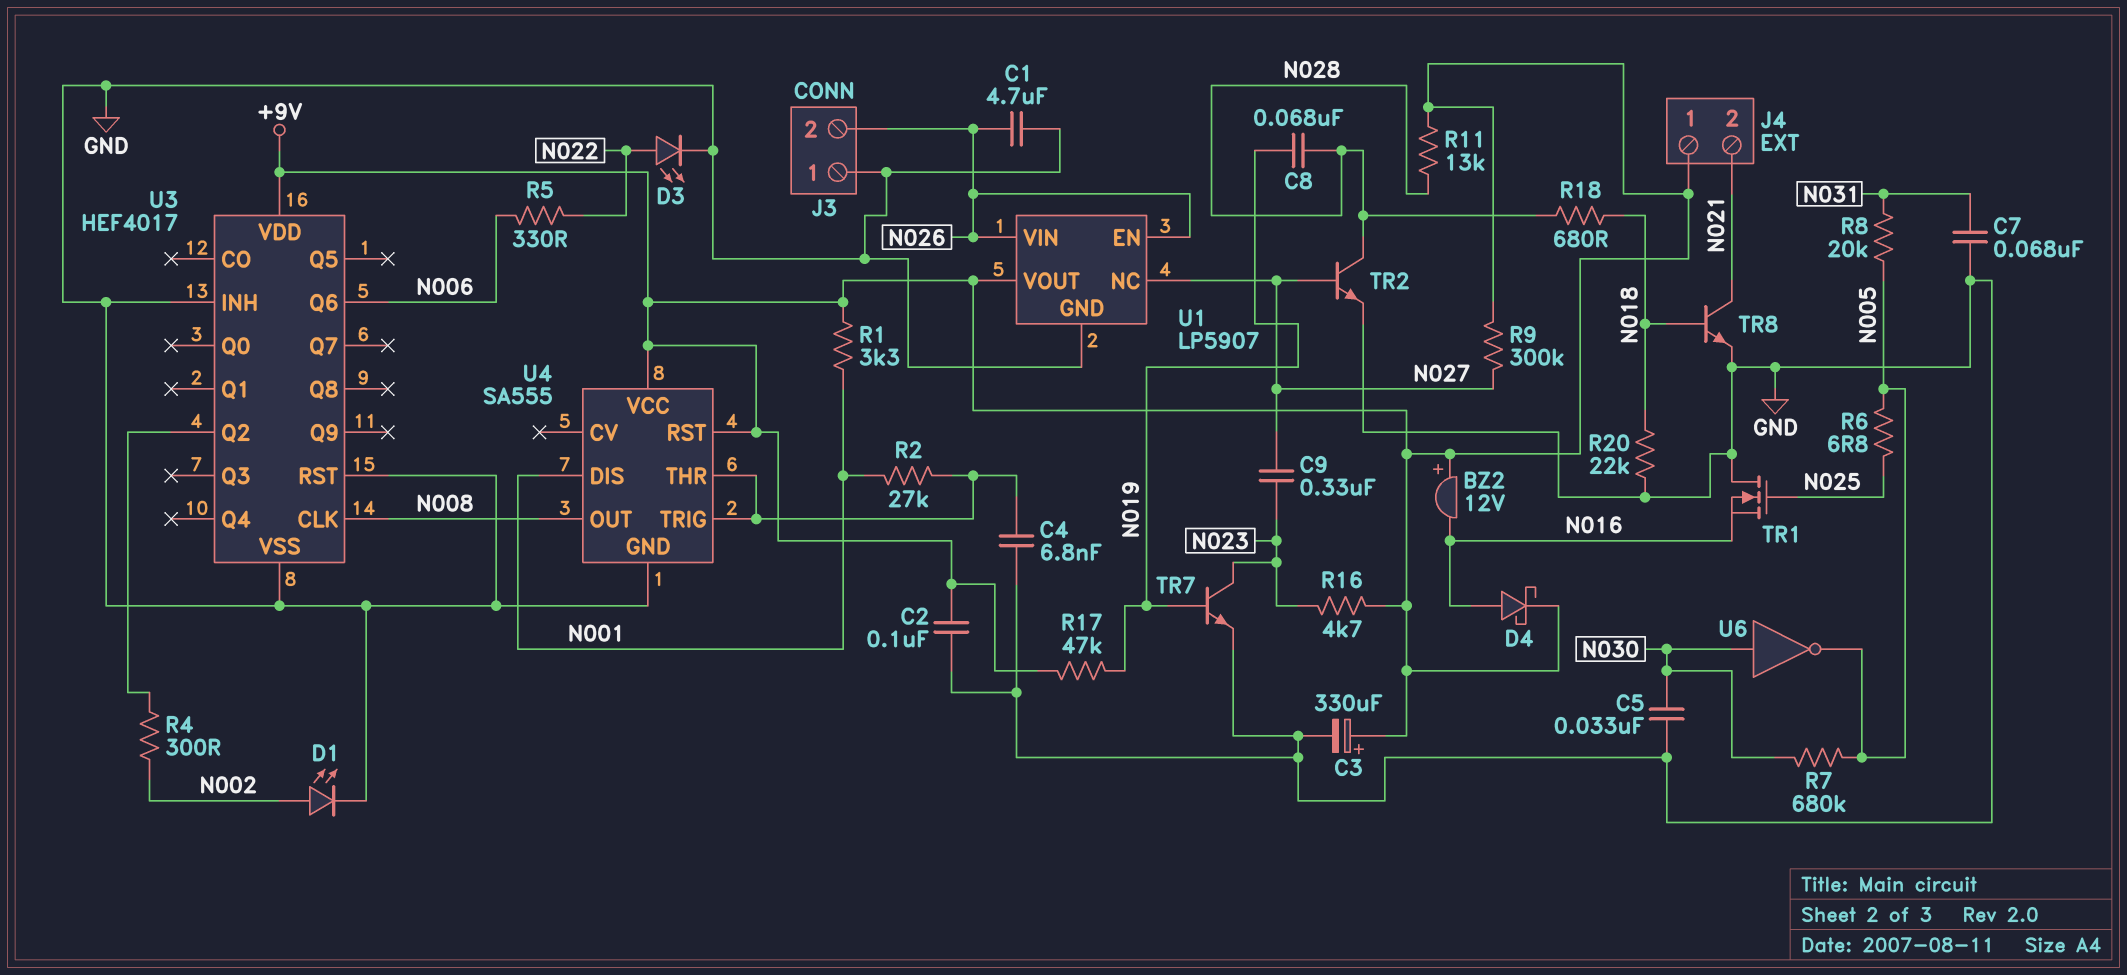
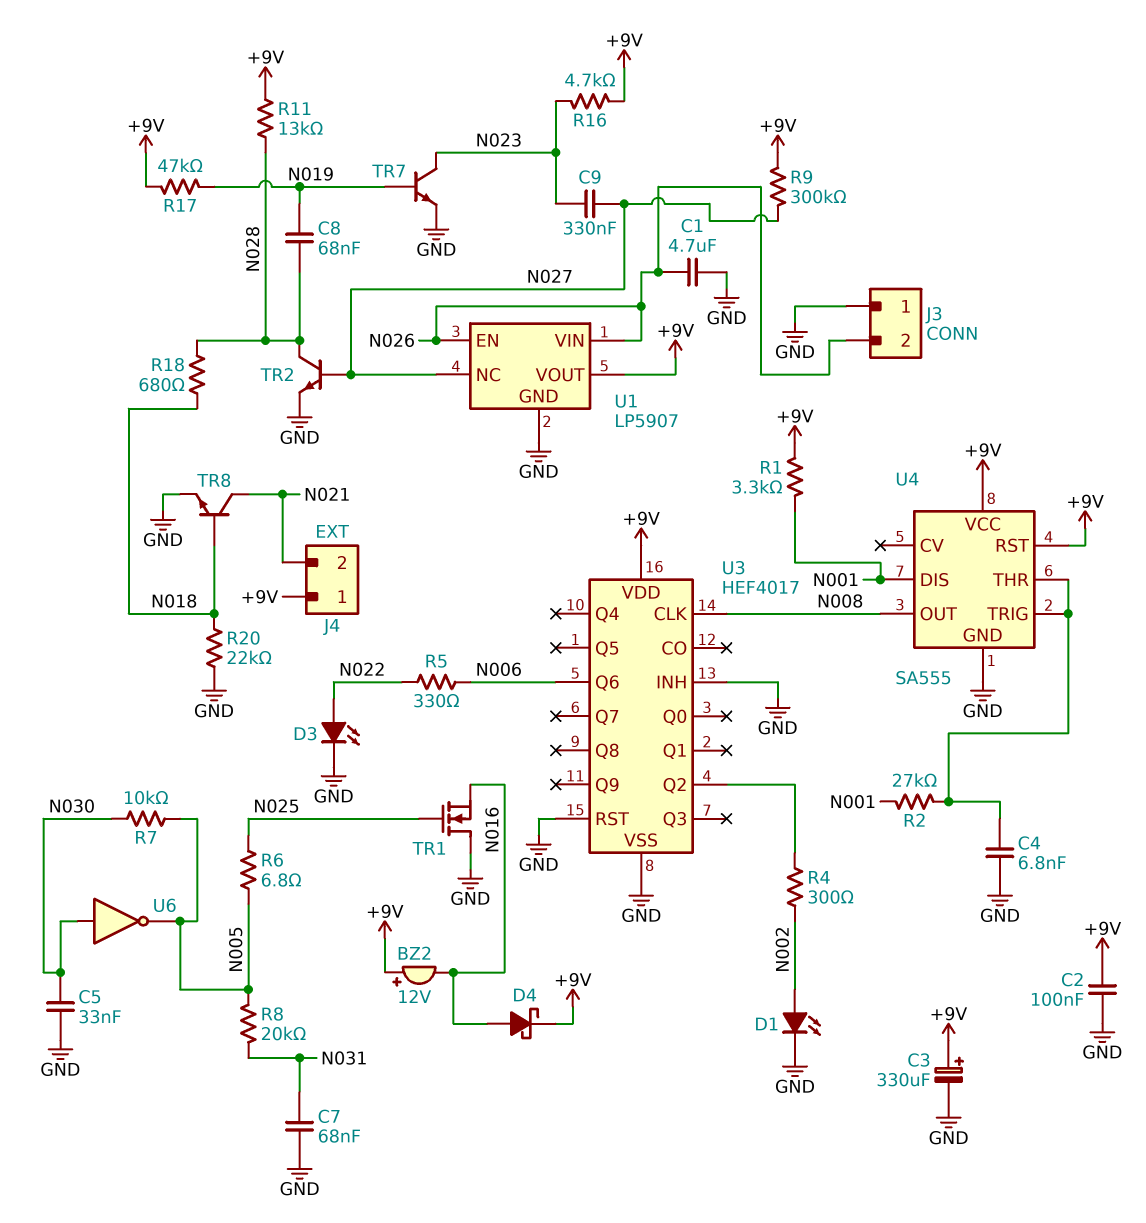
R7: 680k (N005, N030) -> 10k (N005, N030)

